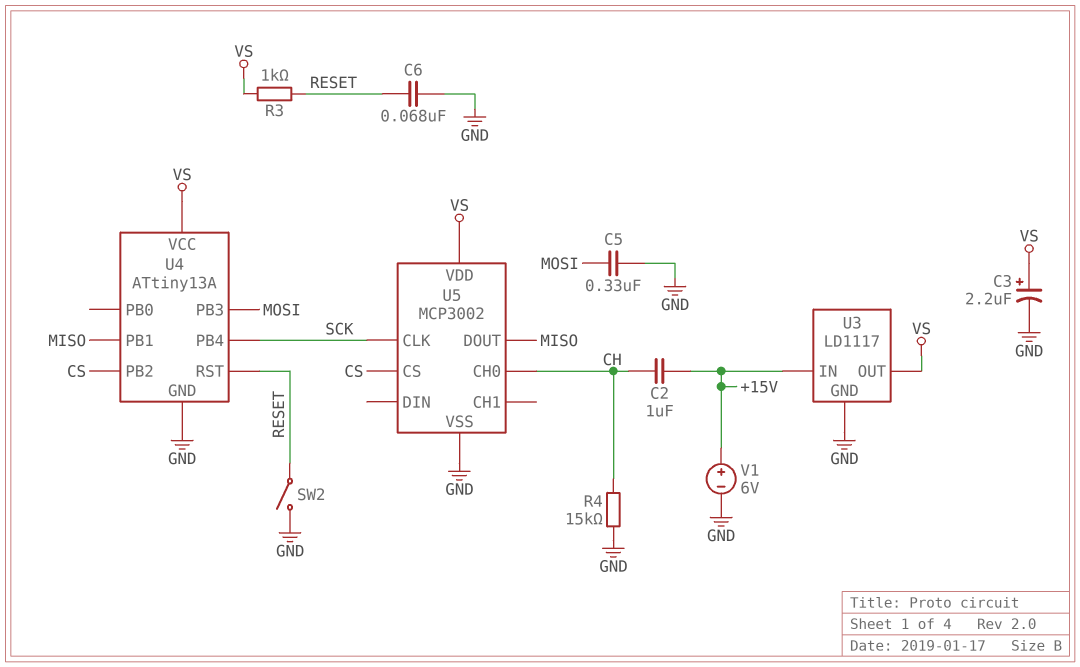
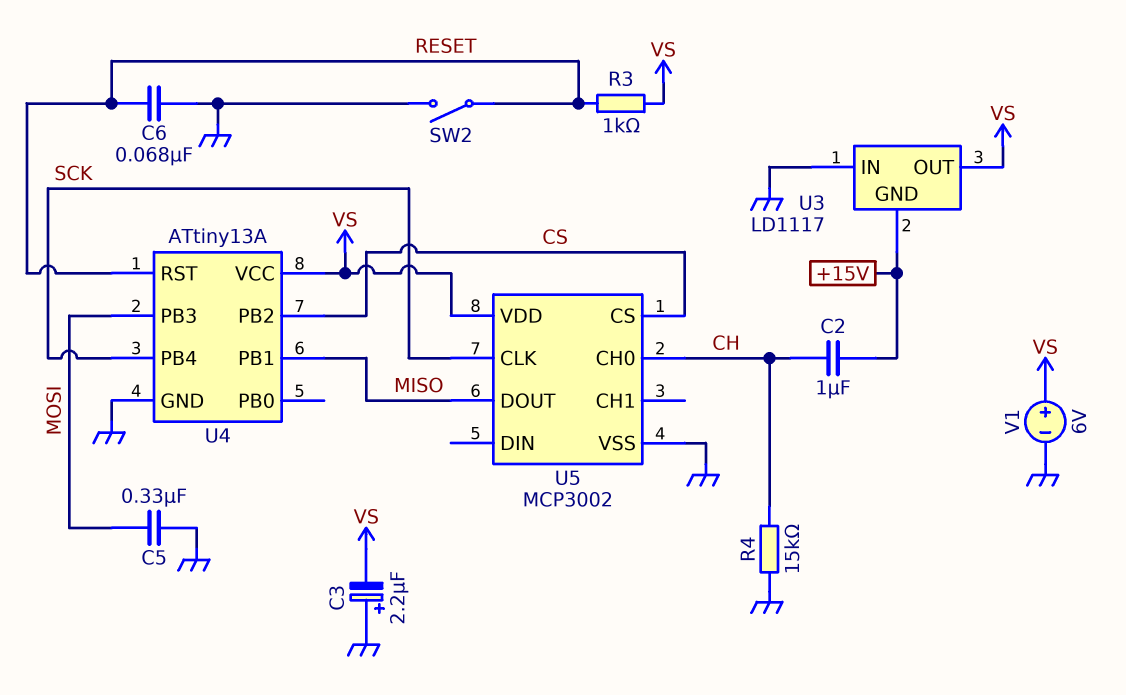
C3: 2.2uF (plus VS, minus GND) -> 2.2uF (plus GND, minus VS)
U3 pin GND: GND -> +15V
U3 pin IN: +15V -> GND
V1: 6V (plus +15V, minus GND) -> 6V (plus VS, minus GND)

